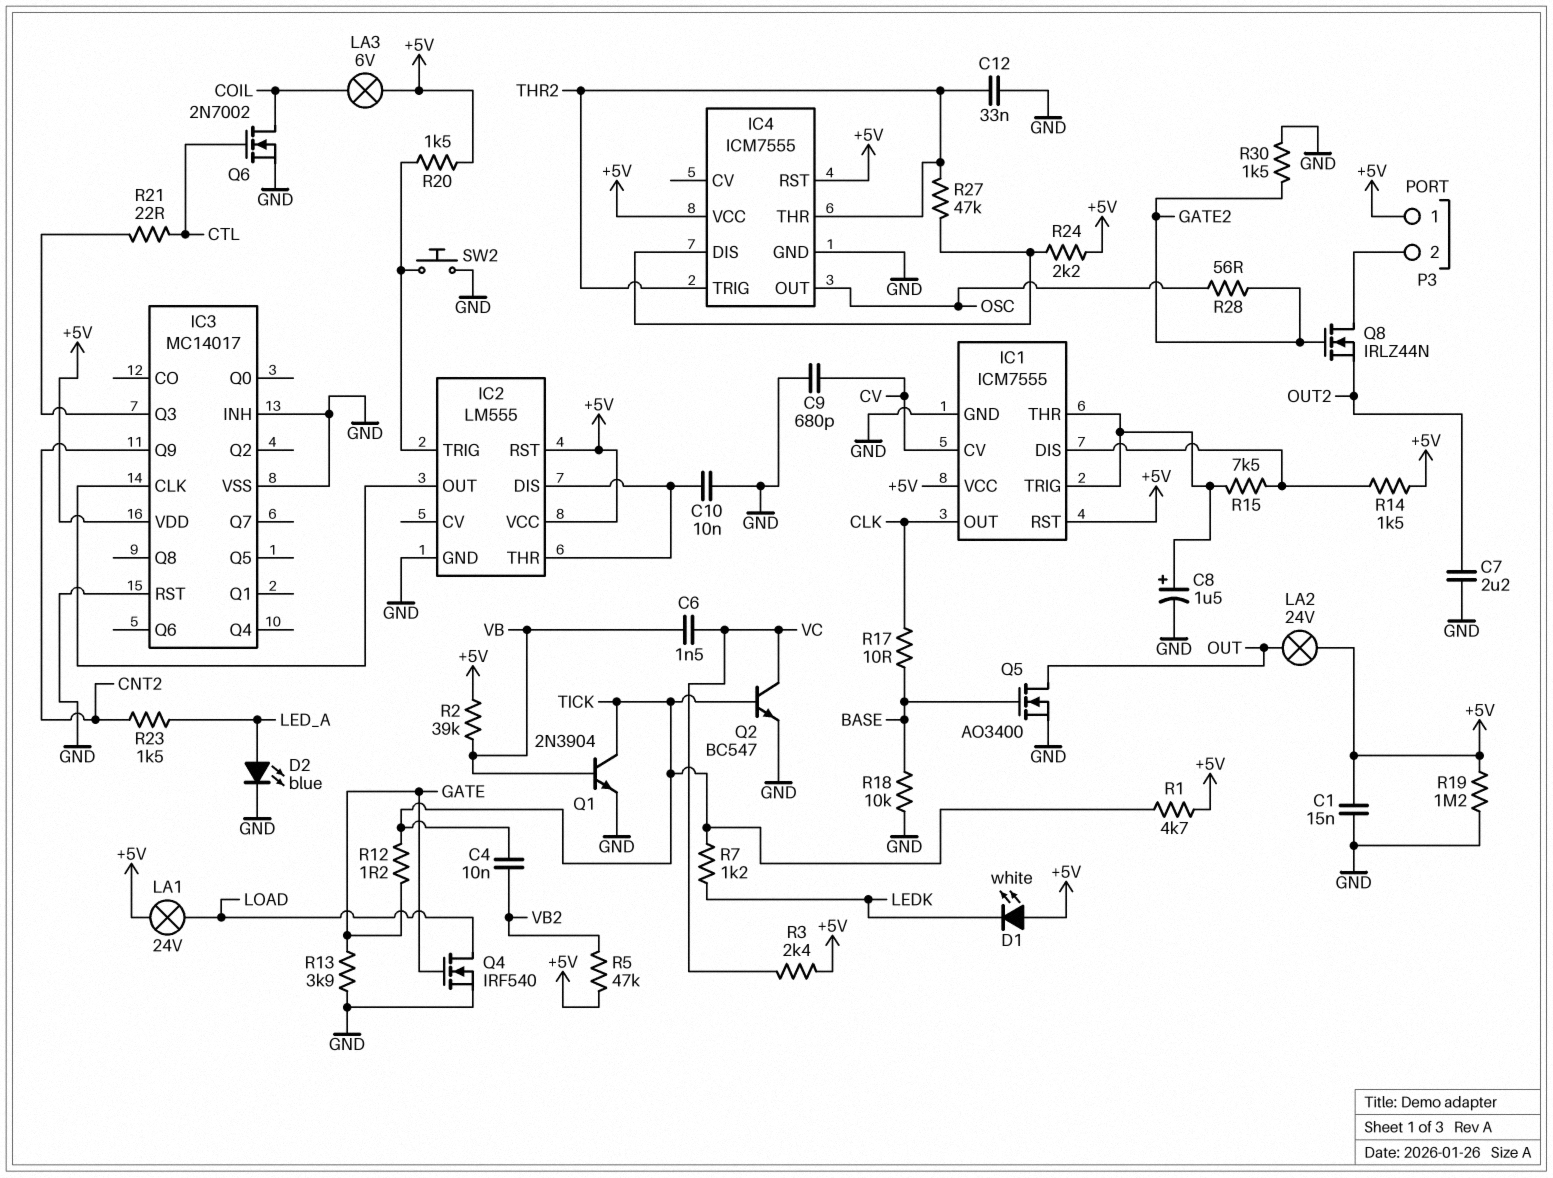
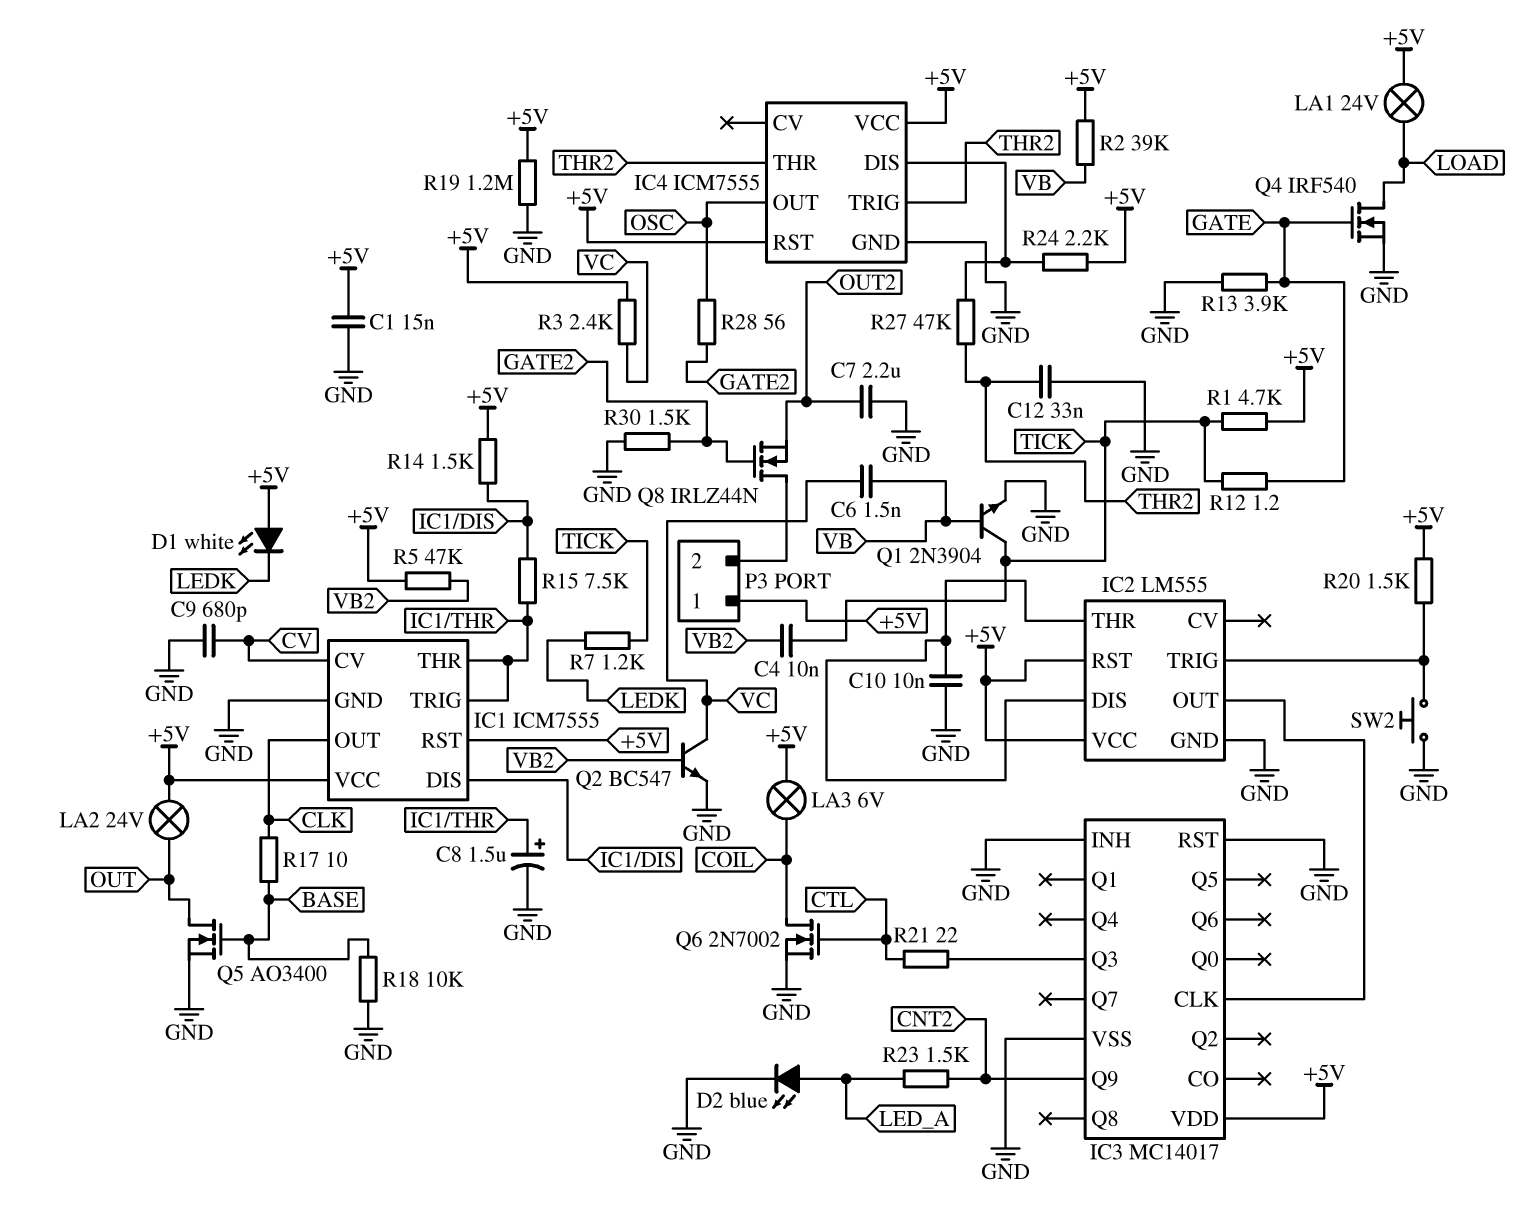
Q2: NPN BC547 (B TICK, C VC, E GND) -> NPN BC547 (B VB2, C VC, E GND)

